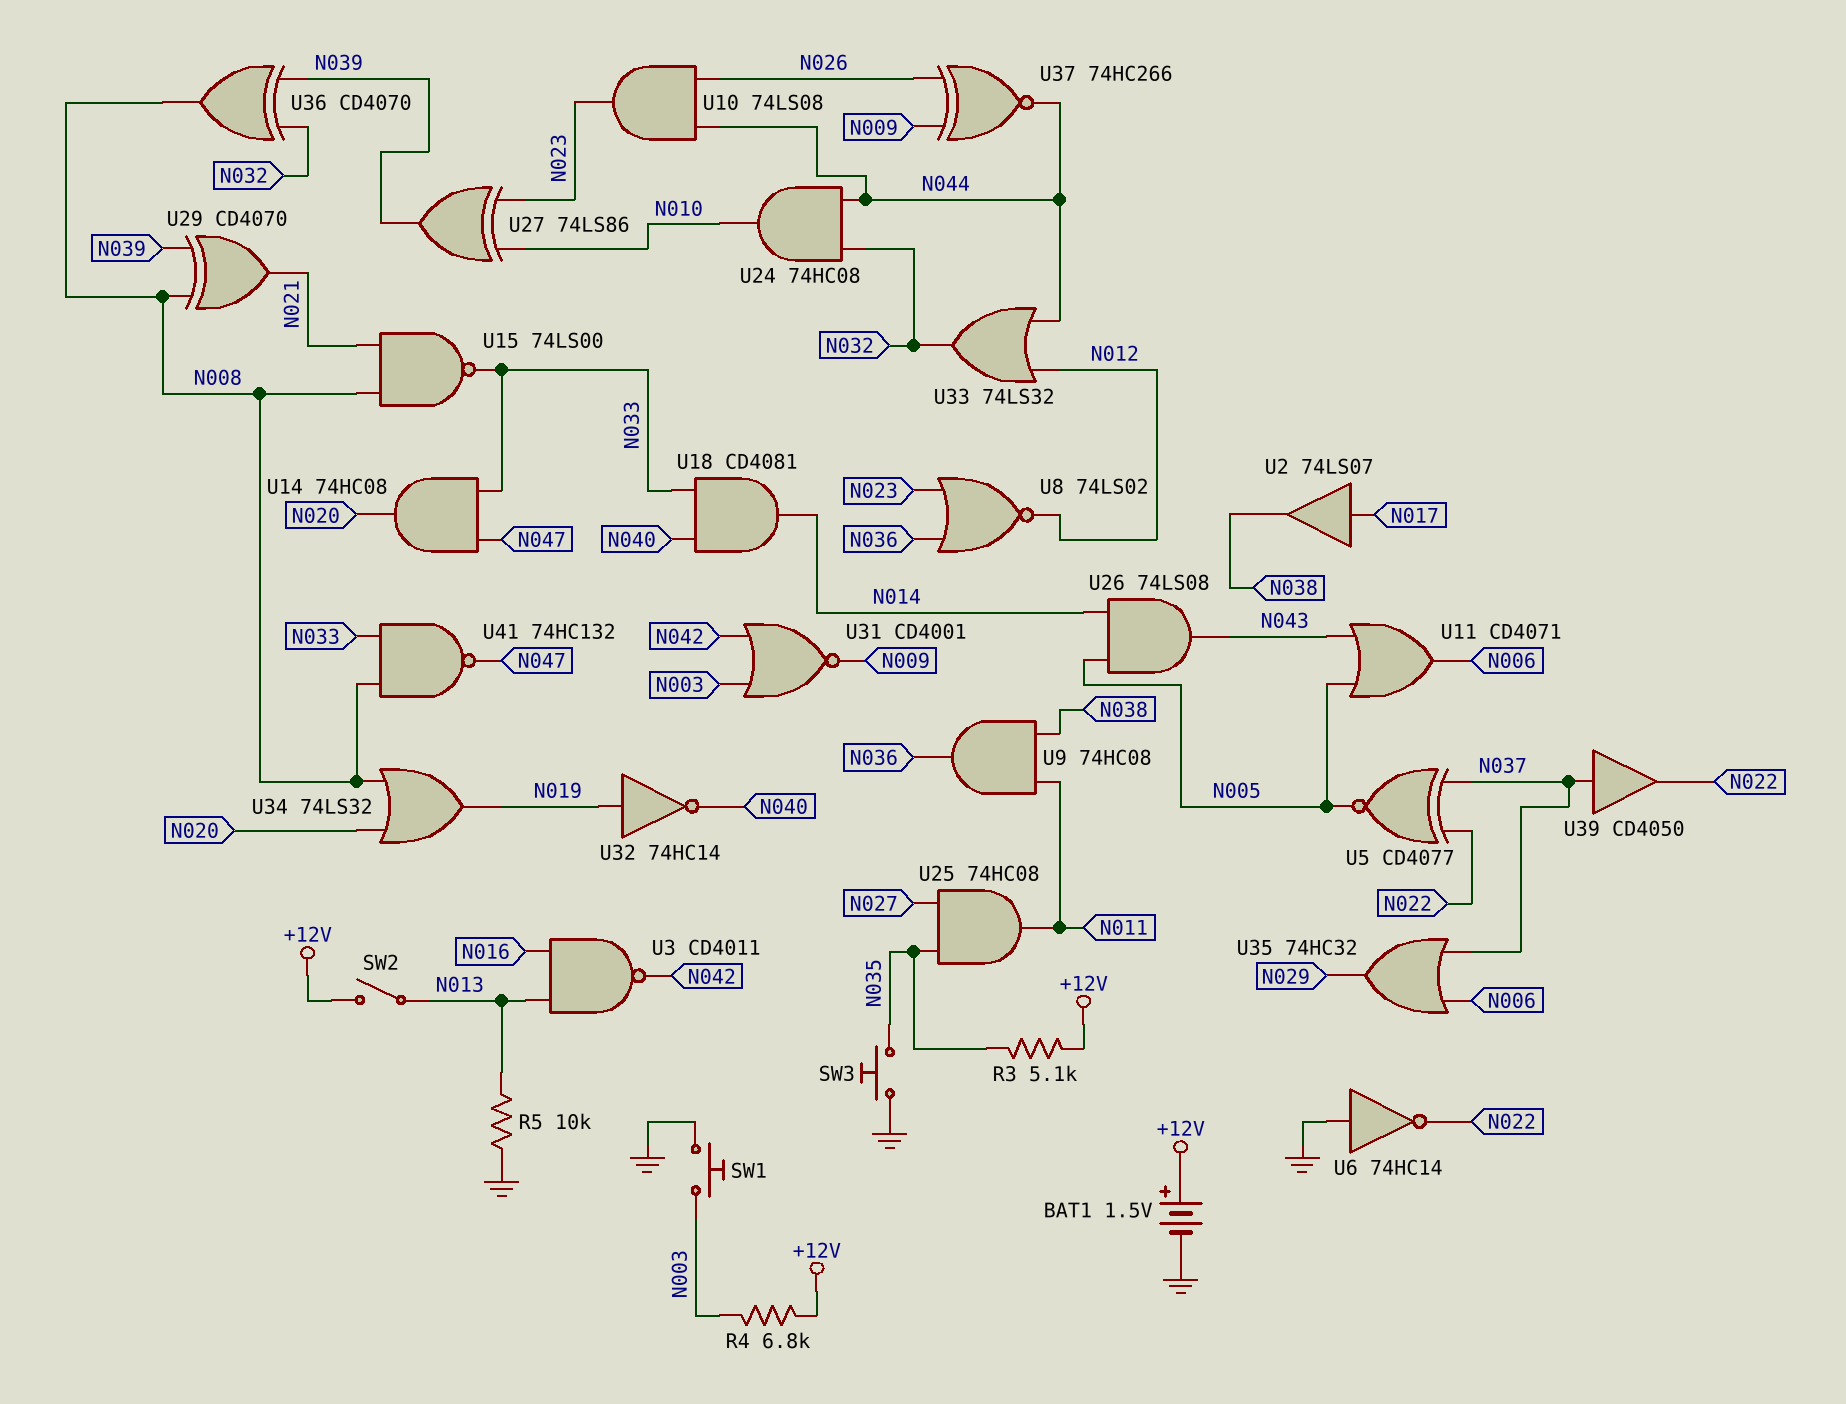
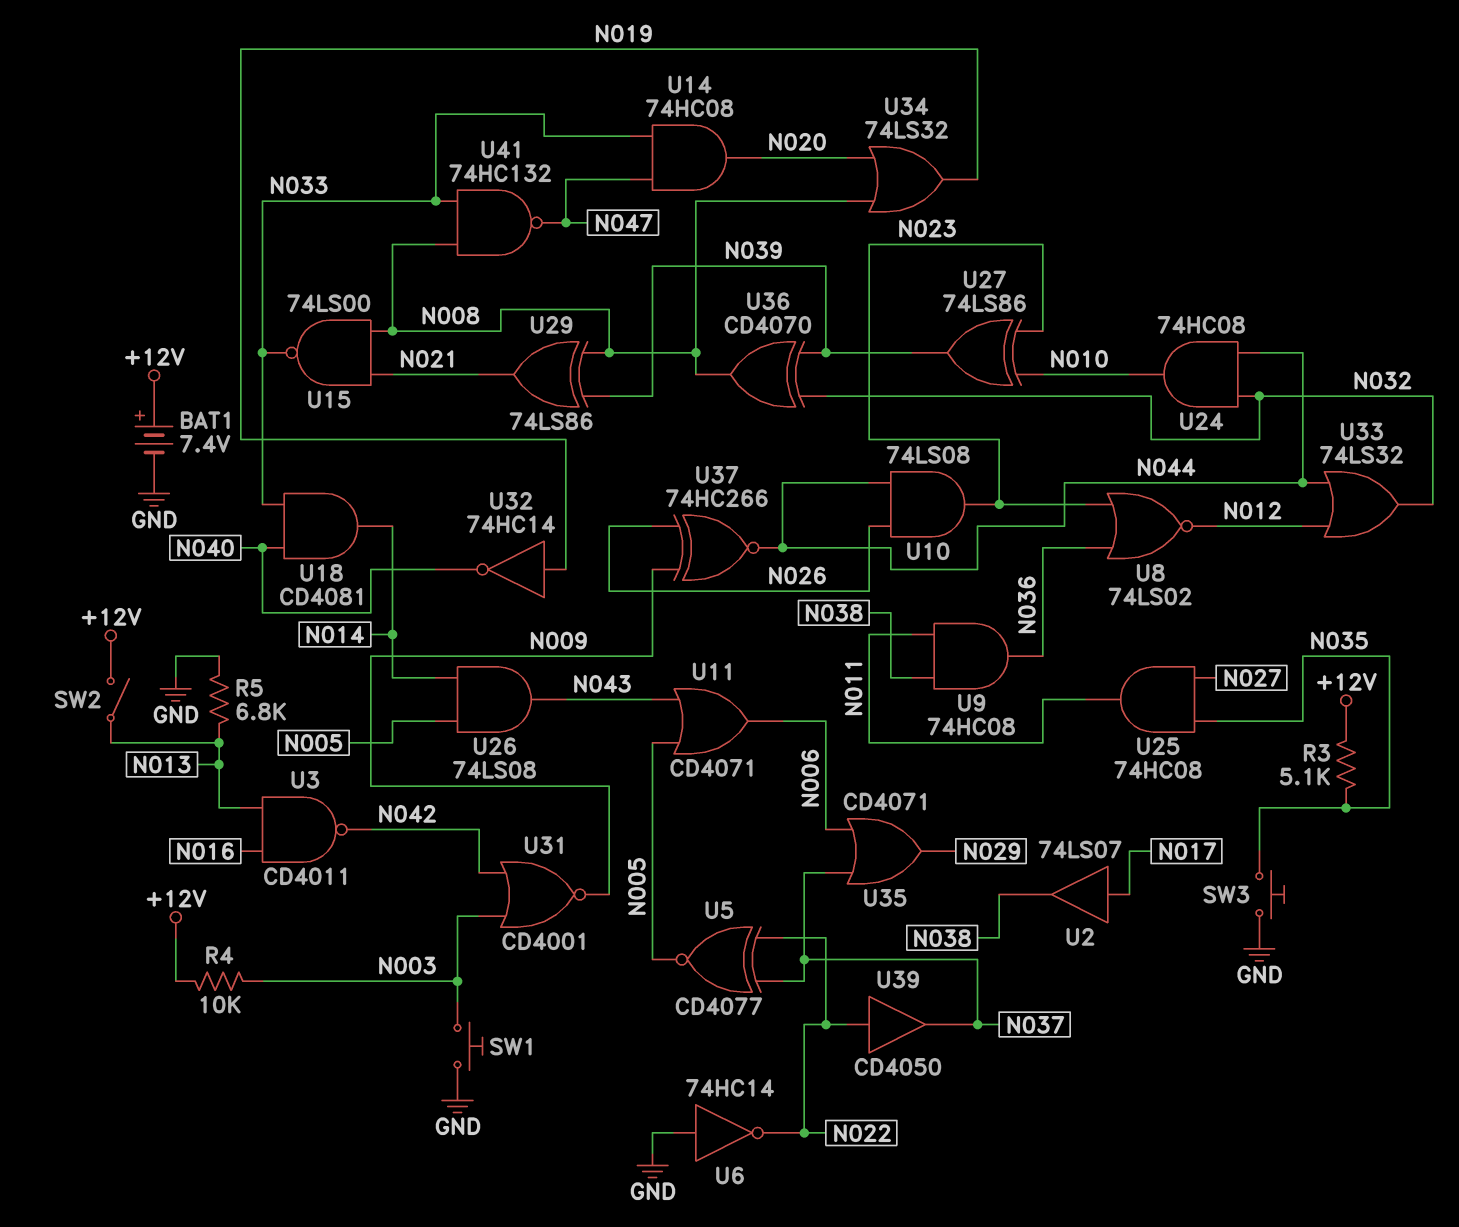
BAT1: 1.5V (plus +12V, minus GND) -> 7.4V (plus +12V, minus GND)
R4: 6.8k (+12V, N003) -> 10k (+12V, N003)
R5: 10k (GND, N013) -> 6.8k (GND, N013)
U29: XOR CD4070 (in N008, in N039, out N021) -> XOR 74LS86 (in N008, in N039, out N021)
U35: OR 74HC32 (in N006, in N037, out N029) -> OR CD4071 (in N006, in N037, out N029)
U39: buffer CD4050 (in N037, out N022) -> buffer CD4050 (in N022, out N037)

